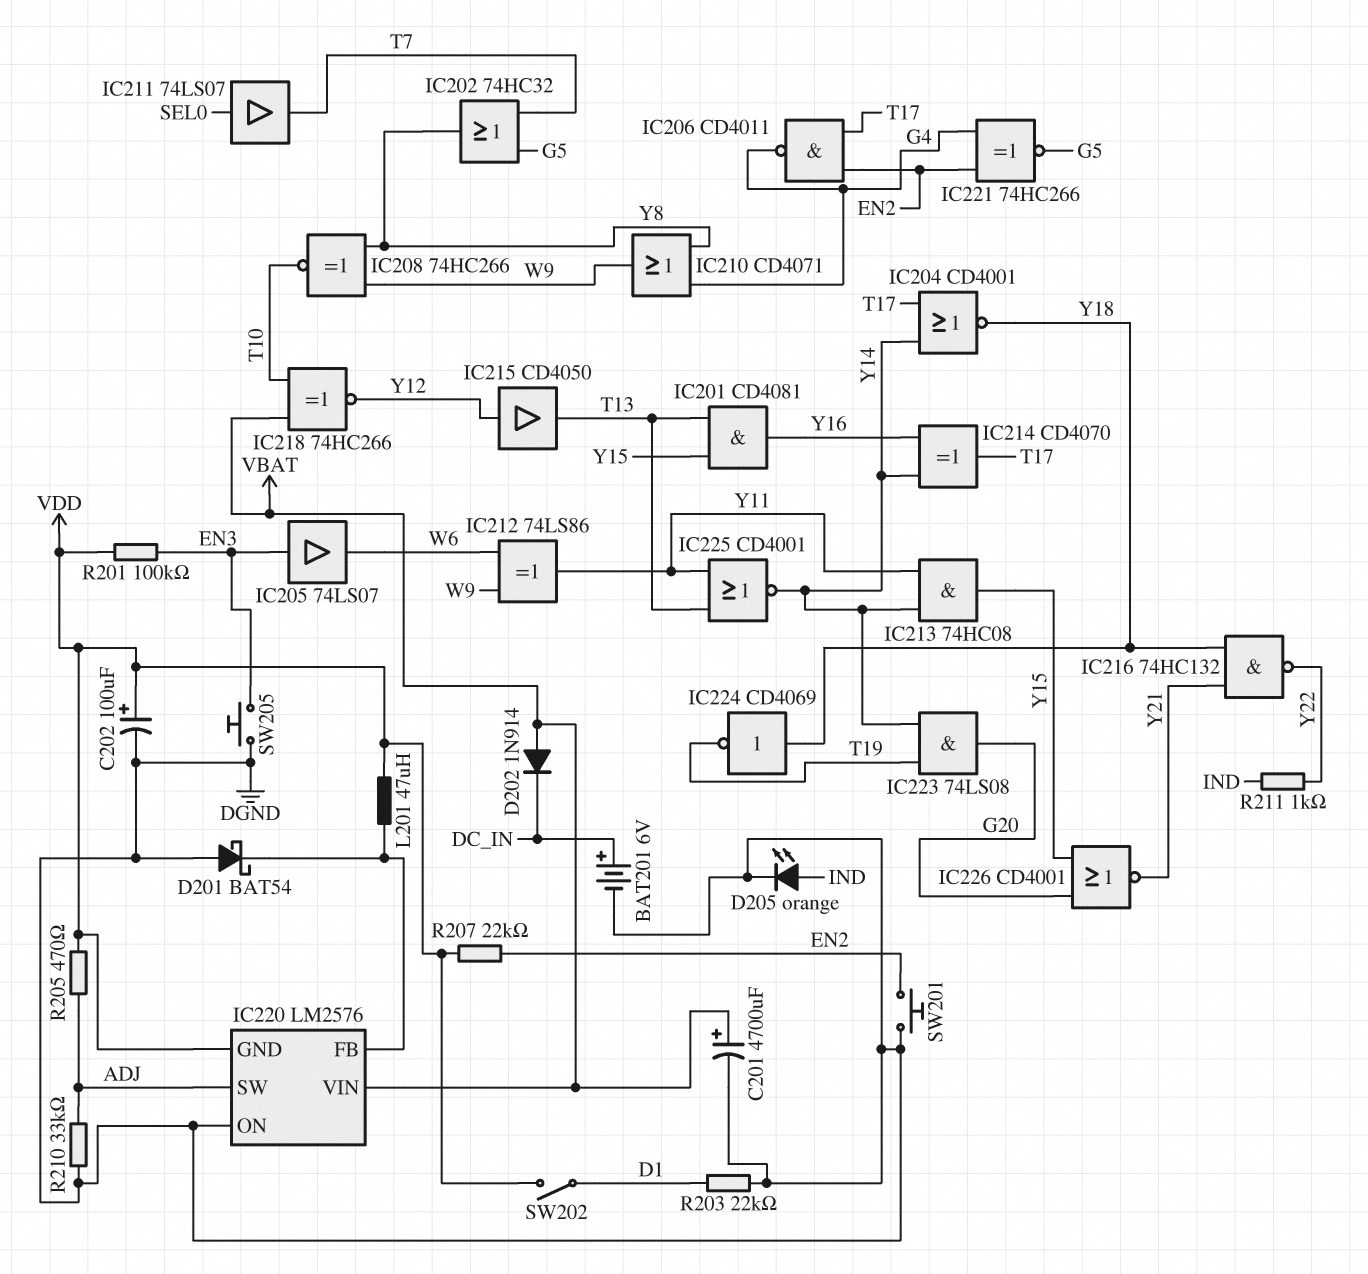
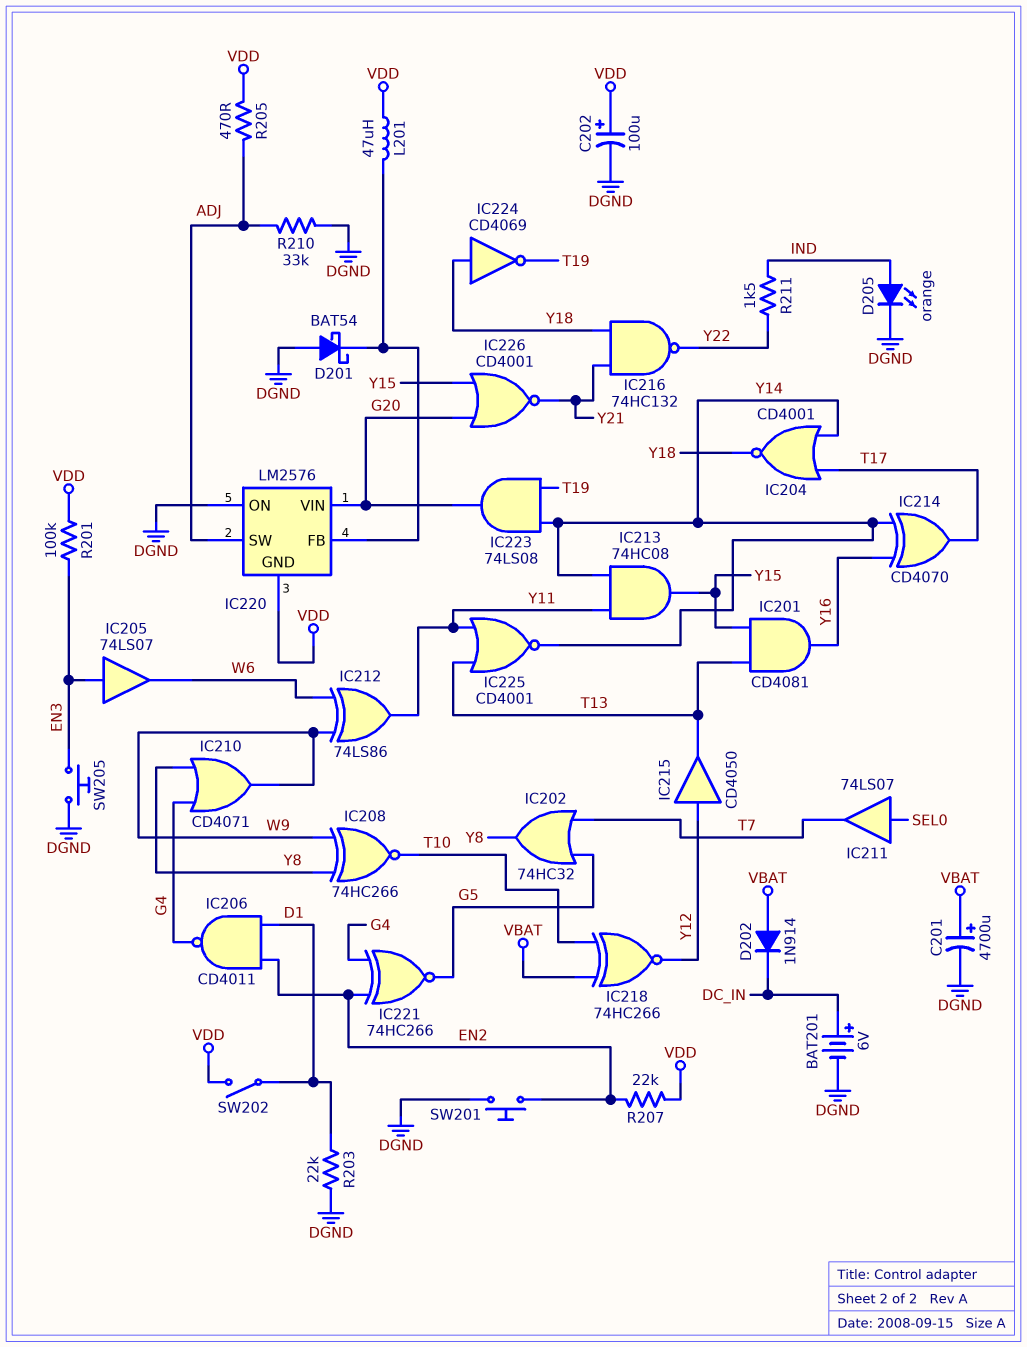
IC206: NAND CD4011 (in EN2, in T17, out G4) -> NAND CD4011 (in D1, in EN2, out G4)
IC220 pin VIN: VBAT -> G20
R211: 1k (IND, Y22) -> 1.5k (IND, Y22)

